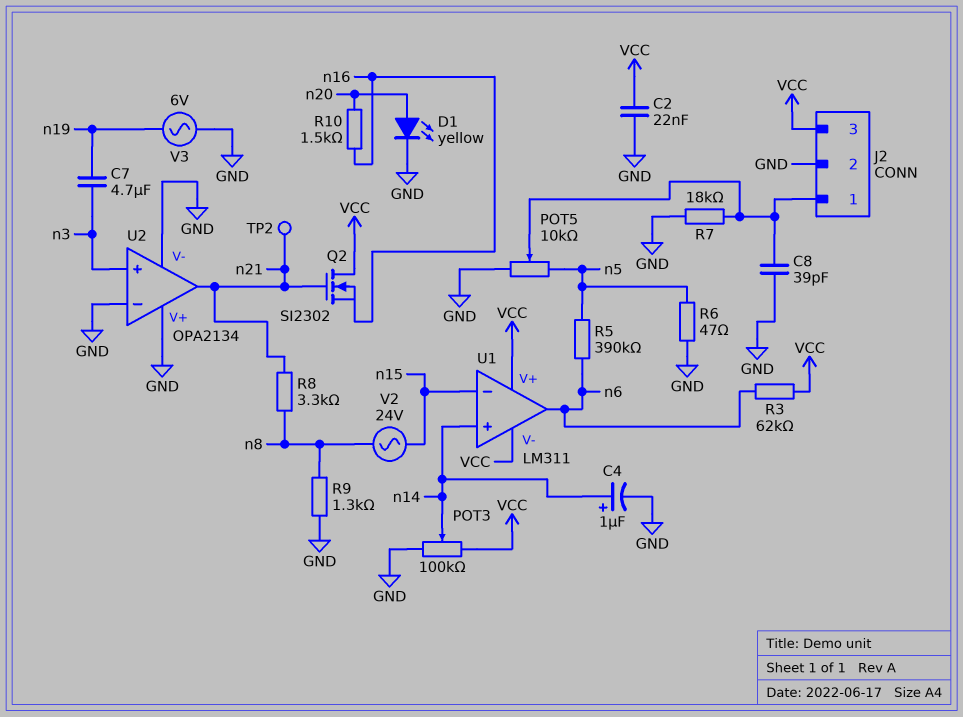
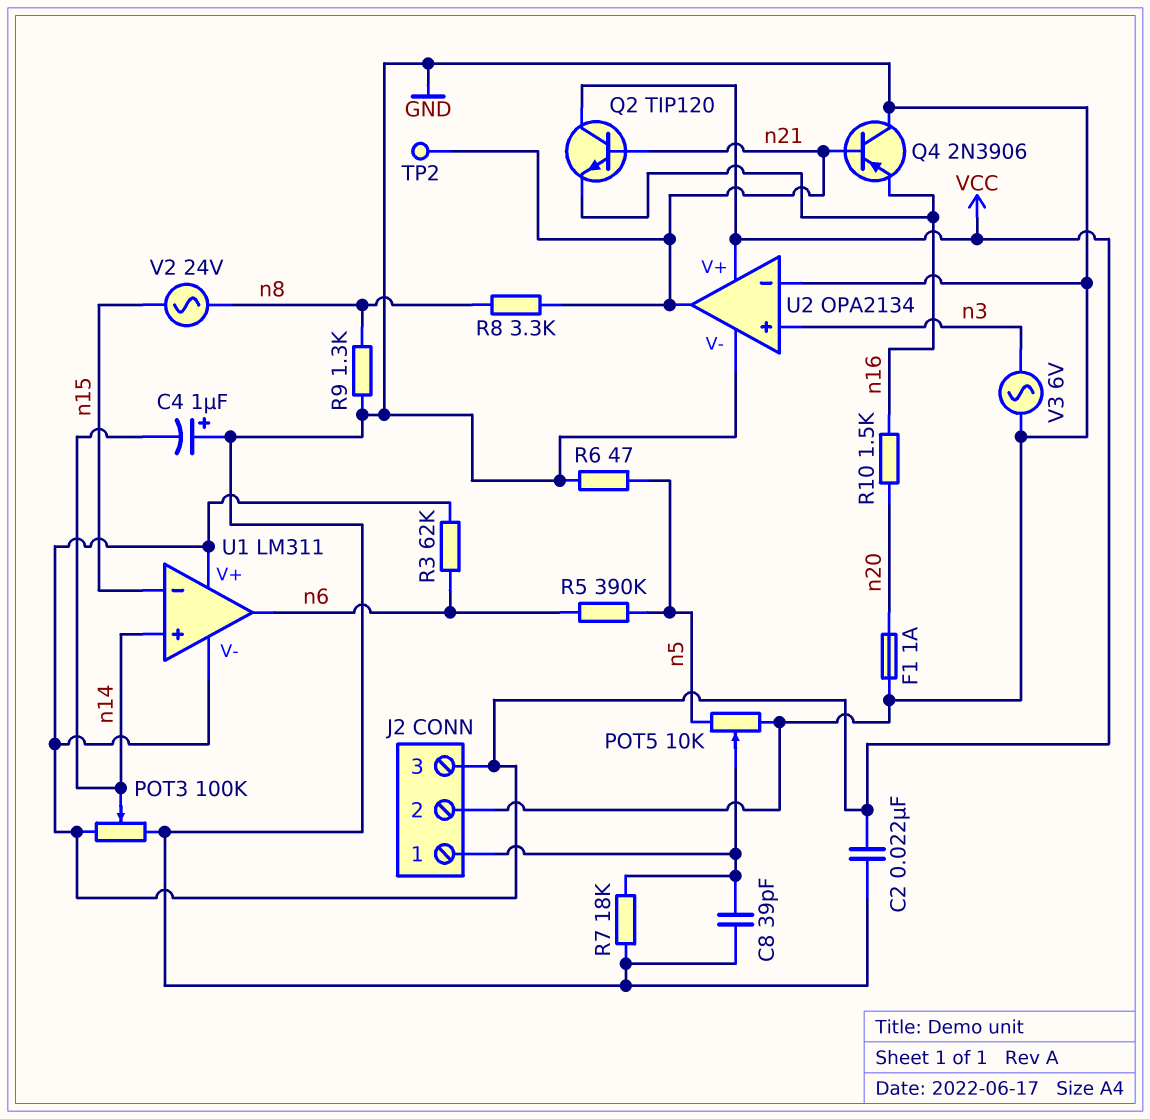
C4: 1uF (plus n14, minus GND) -> 1uF (plus GND, minus n14)
C7: 4.7uF (n3, n19) -> none
D1: LED yellow (A n20, K GND) -> none
F1: none -> 1A (GND, n20)
Q2: NMOS SI2302 (G n21, D VCC, S n16) -> NPN TIP120 (B n21, C VCC, E n16)
Q4: none -> PNP 2N3906 (B n21, C GND, E n16)
U2 pin V+: GND -> VCC
V3: AC 6V (GND, n19) -> AC 6V (GND, n3)

